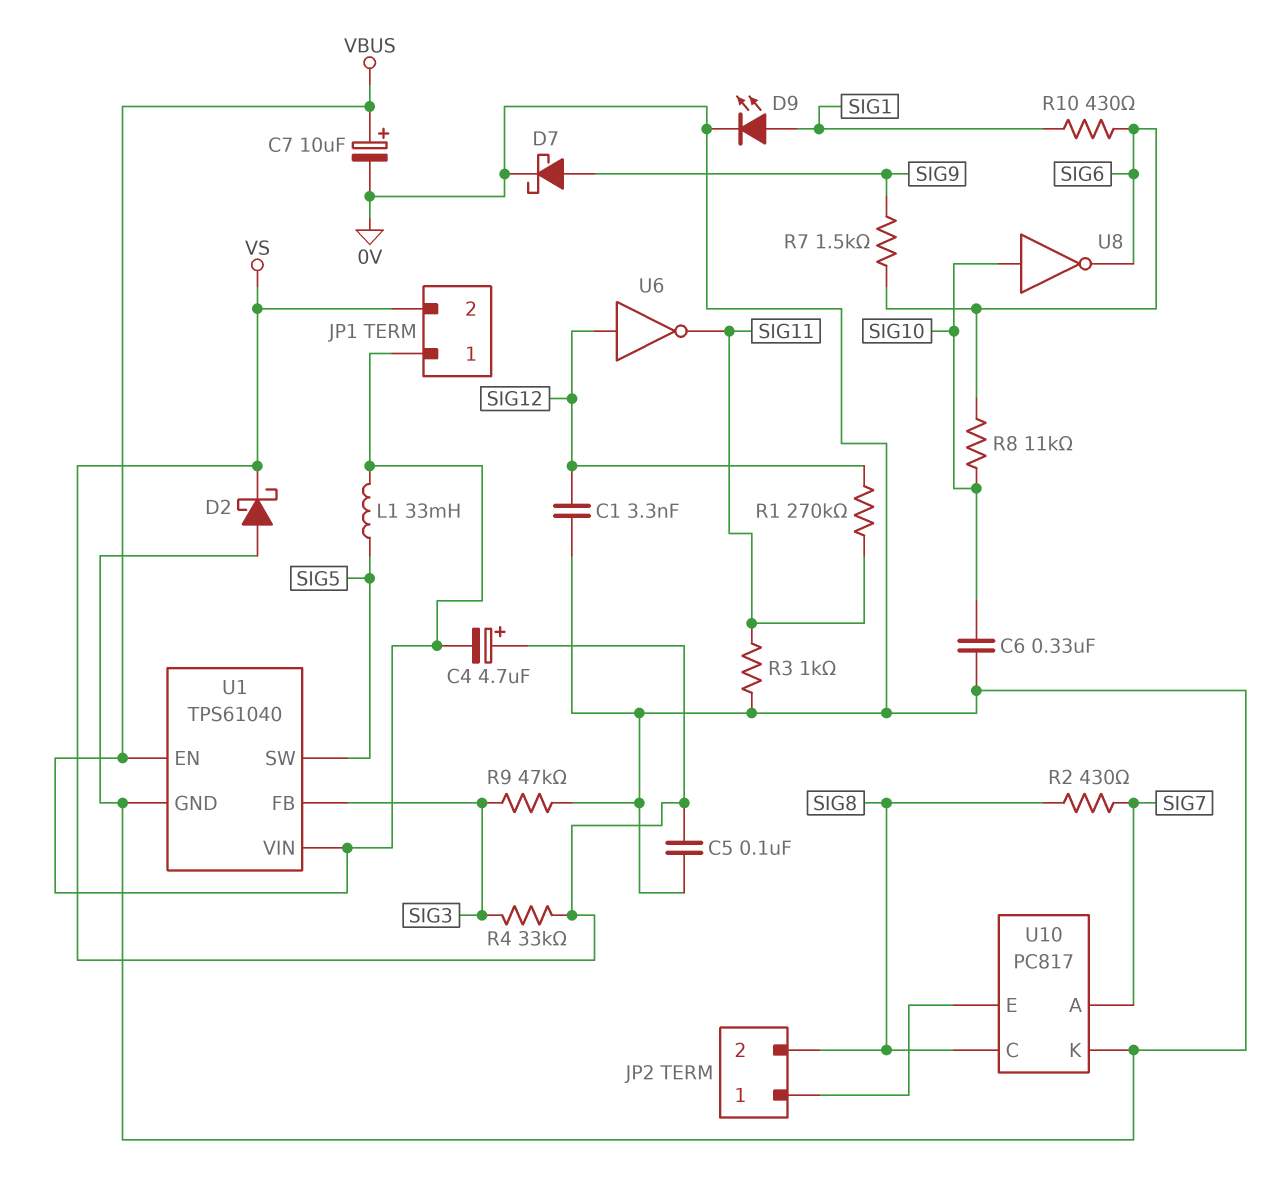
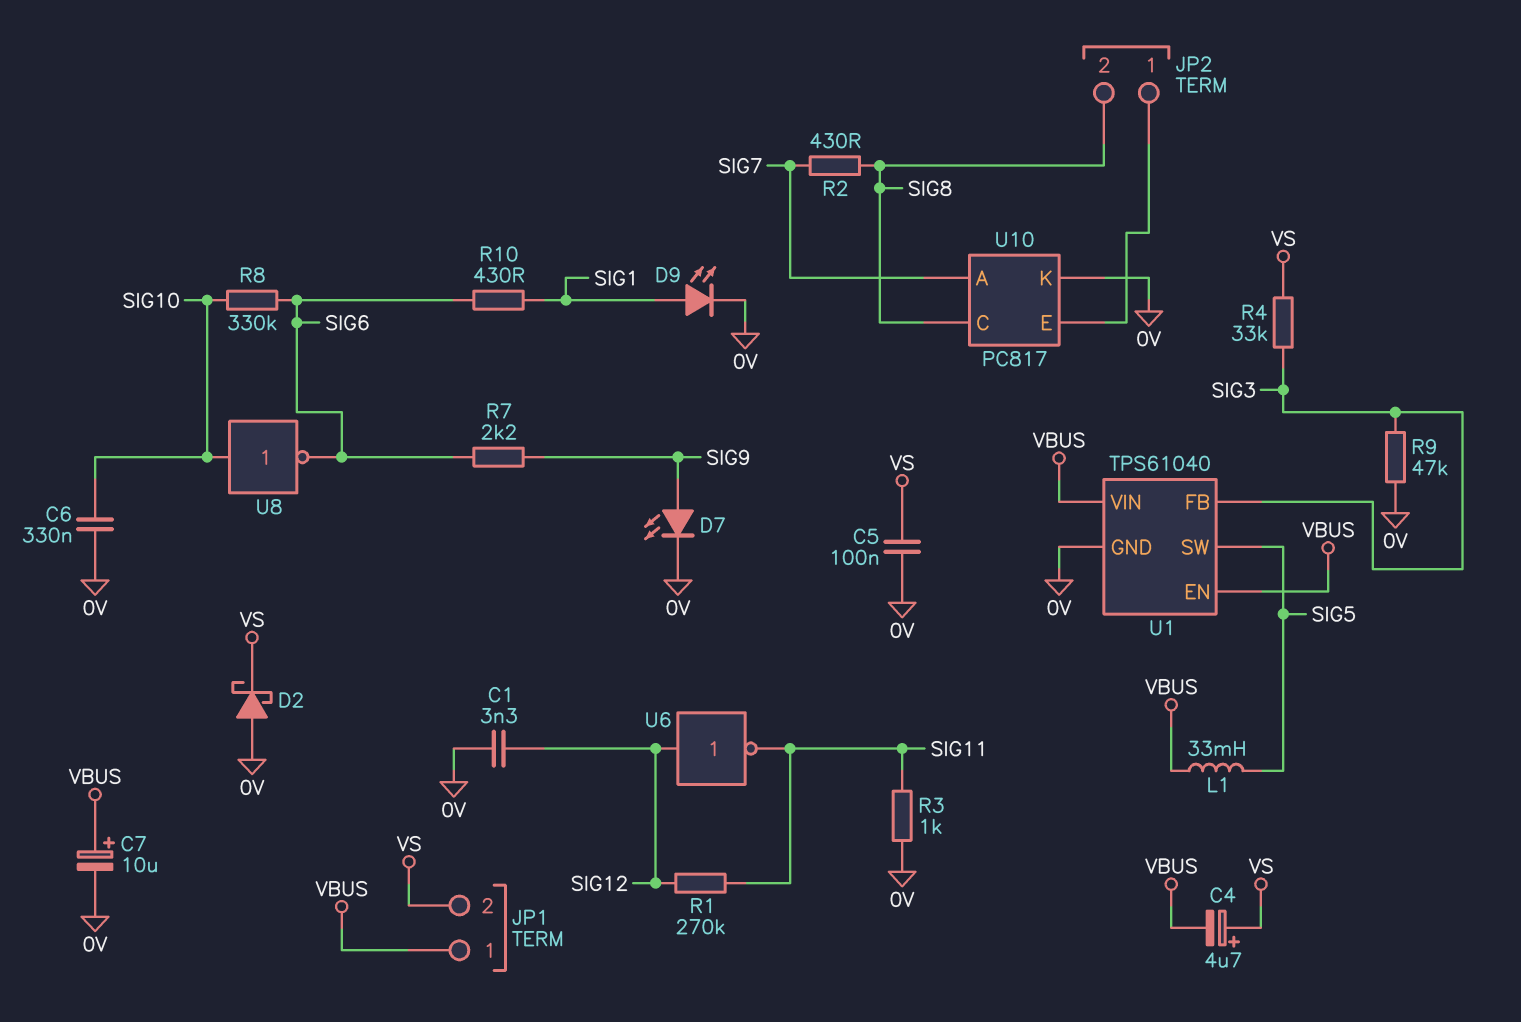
D7: schottky (A SIG9, K 0V) -> LED (A SIG9, K 0V)
R7: 1.5k (SIG6, SIG9) -> 2.2k (SIG6, SIG9)
R8: 11k (SIG6, SIG10) -> 330k (SIG6, SIG10)

